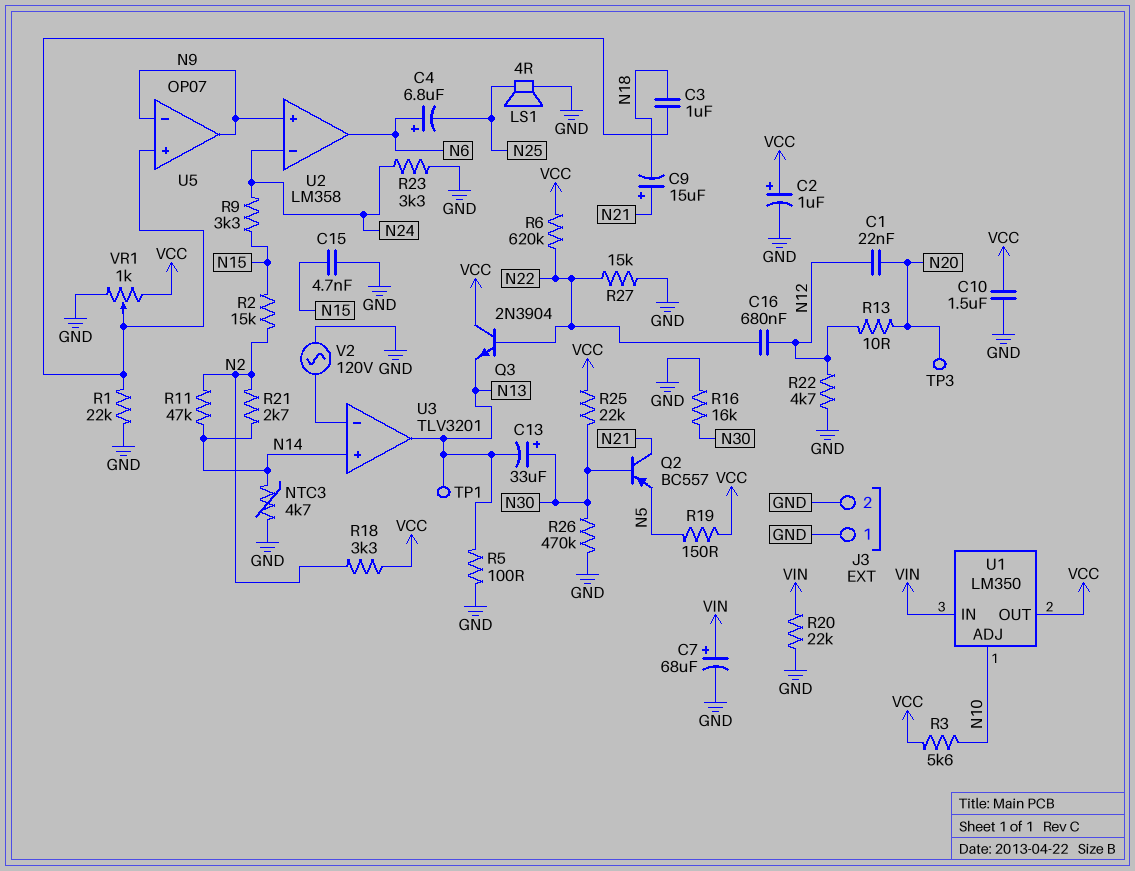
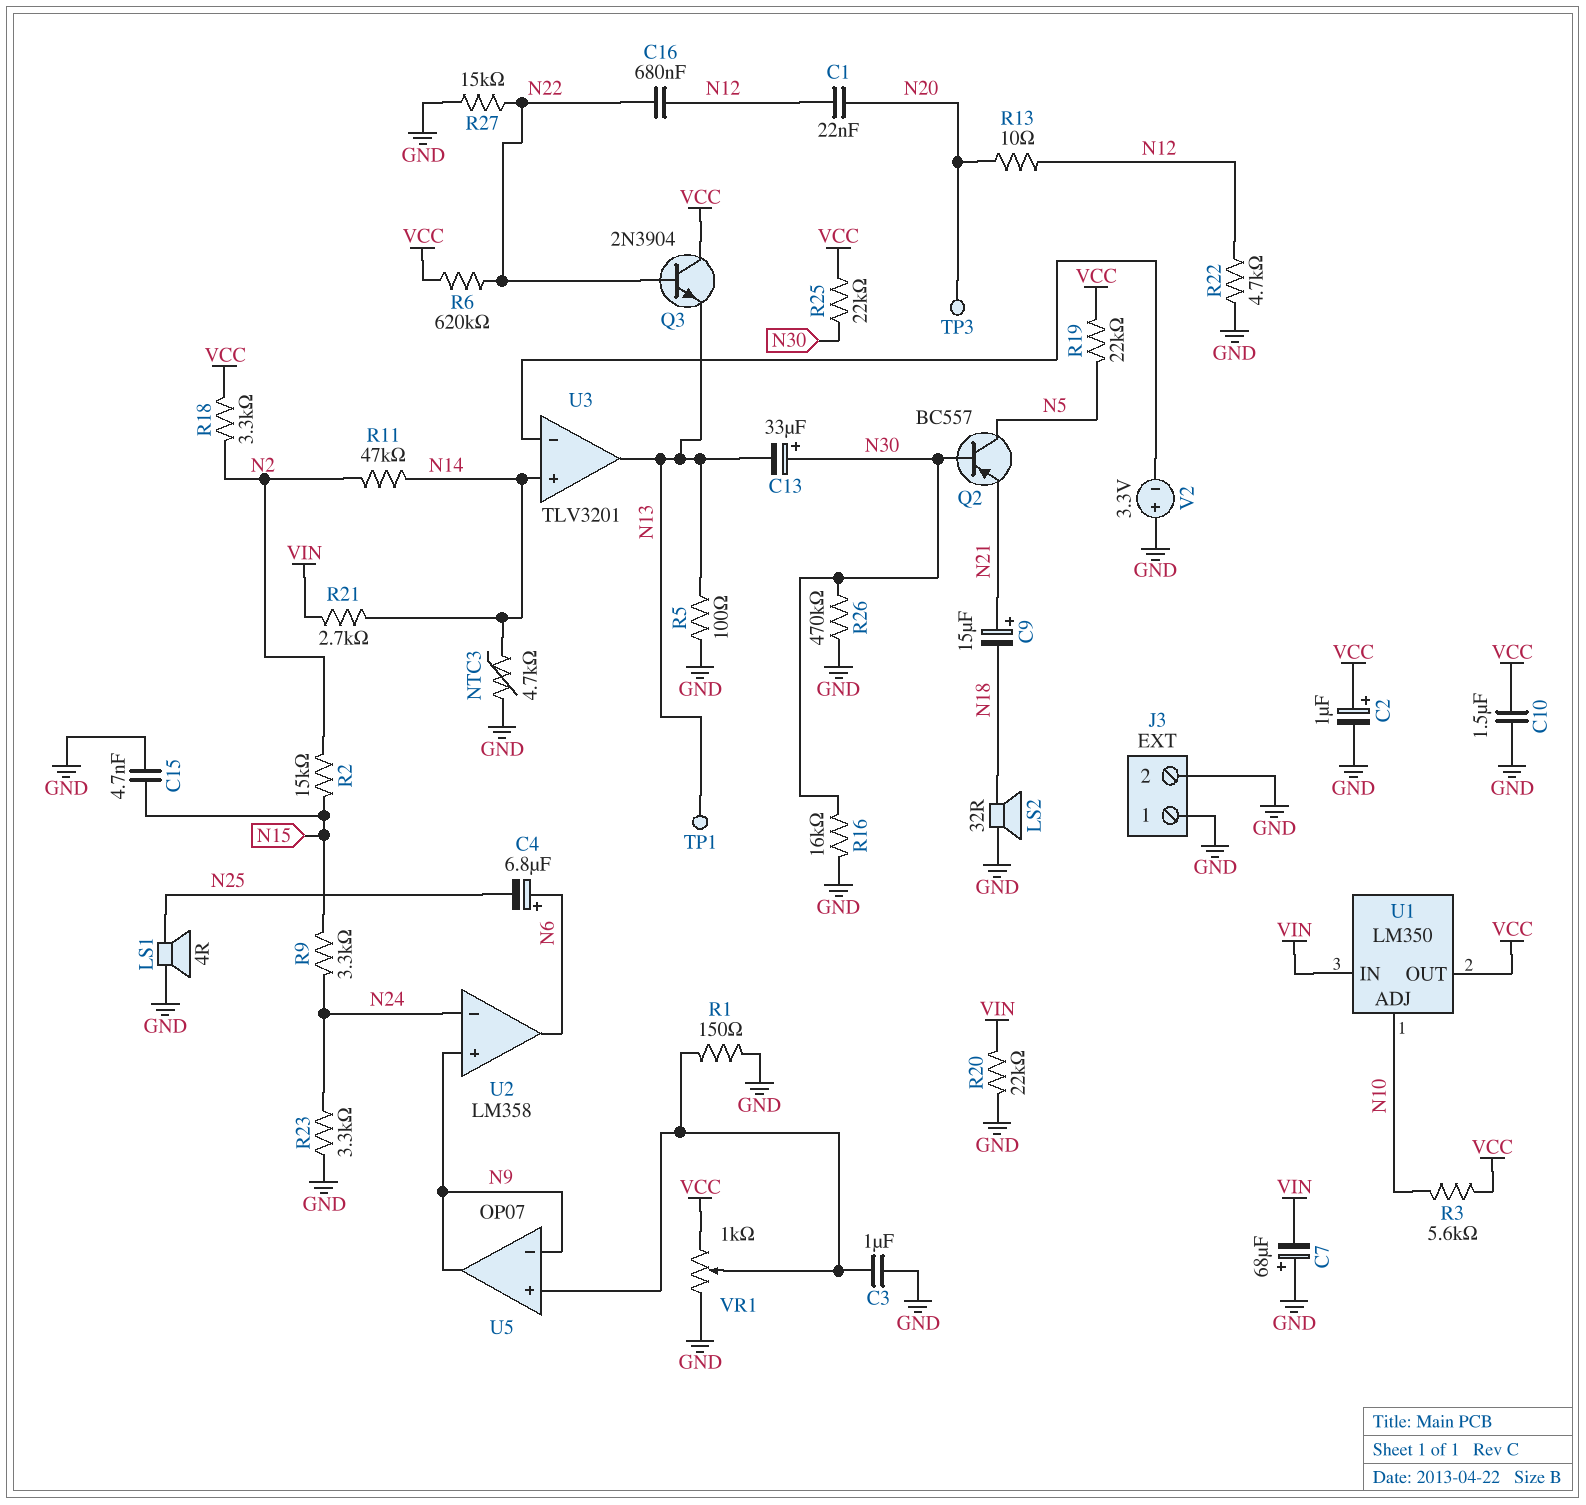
C3: 1uF (N18, U5/in+) -> 1uF (GND, U5/in+)
C7: 68uF (plus VIN, minus GND) -> 68uF (plus GND, minus VIN)
LS2: none -> speaker 32R (GND, N18)
Q2: PNP BC557 (B N30, C N21, E N5) -> PNP BC557 (B N30, C N5, E N21)
R1: 22k (GND, U5/in+) -> 150 (GND, U5/in+)
R19: 150 (N5, VCC) -> 22k (N5, VCC)
R21: 2.7k (N2, N14) -> 2.7k (N14, VIN)
V2: AC 120V (GND, U3/in-) -> 3.3V (plus GND, minus U3/in-)

